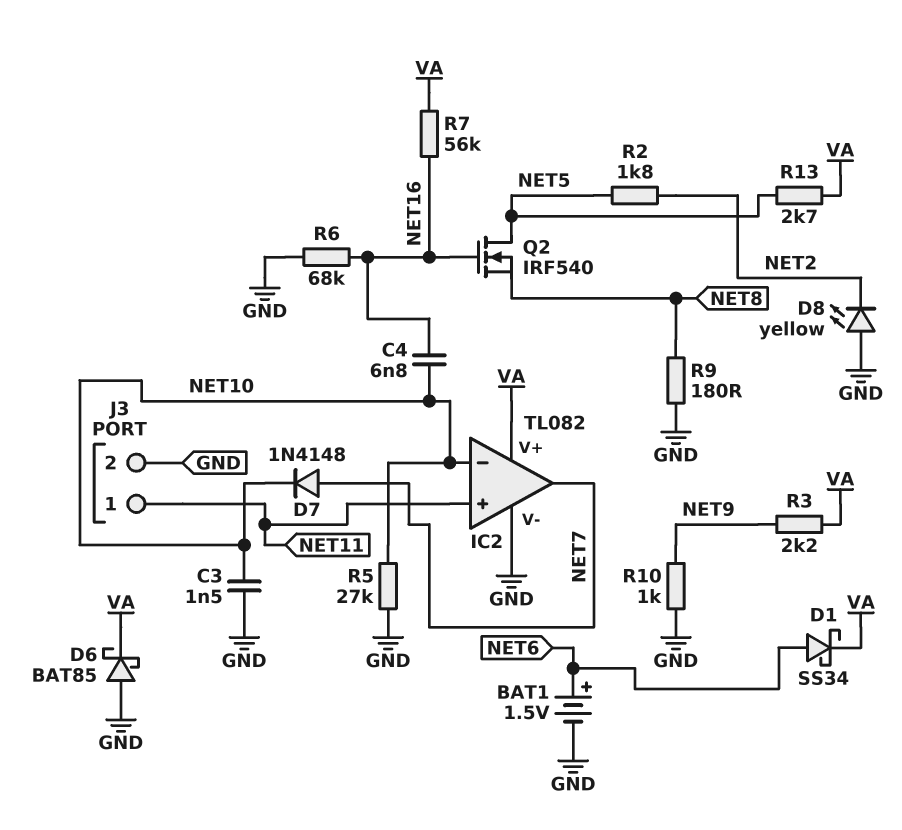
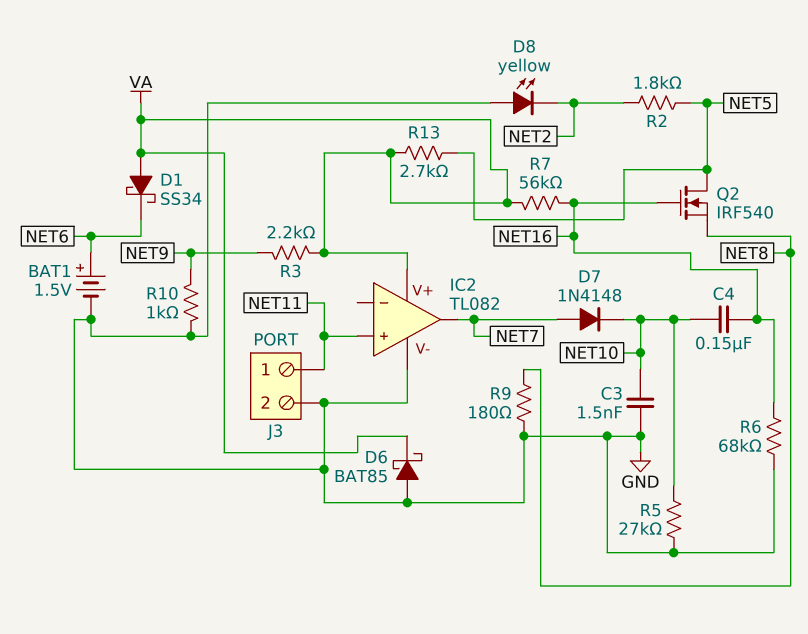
C4: 6.8nF (NET10, NET16) -> 150nF (NET10, NET16)
D1: schottky SS34 (A NET6, K VA) -> schottky SS34 (A VA, K NET6)
IC2 pin in-: NET10 -> none

